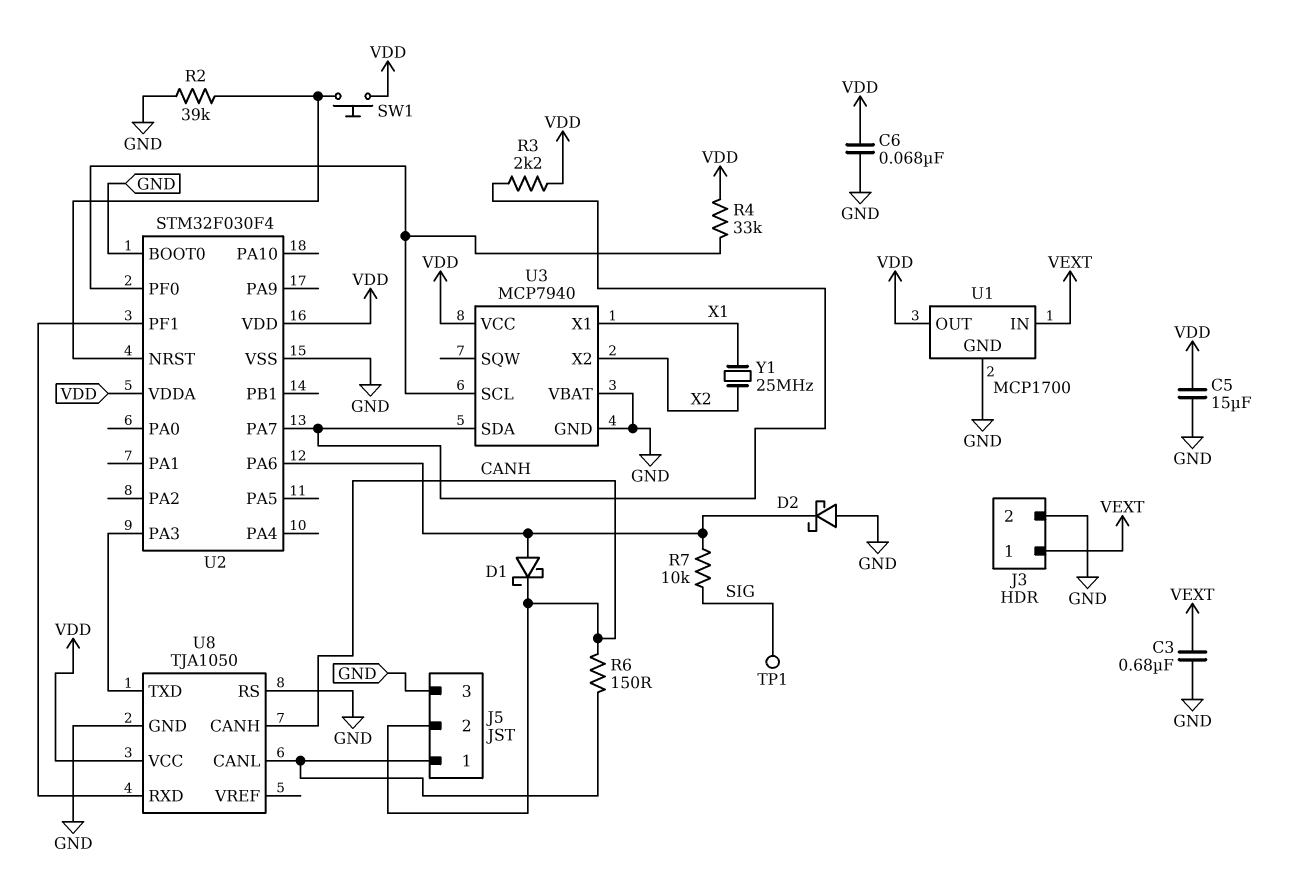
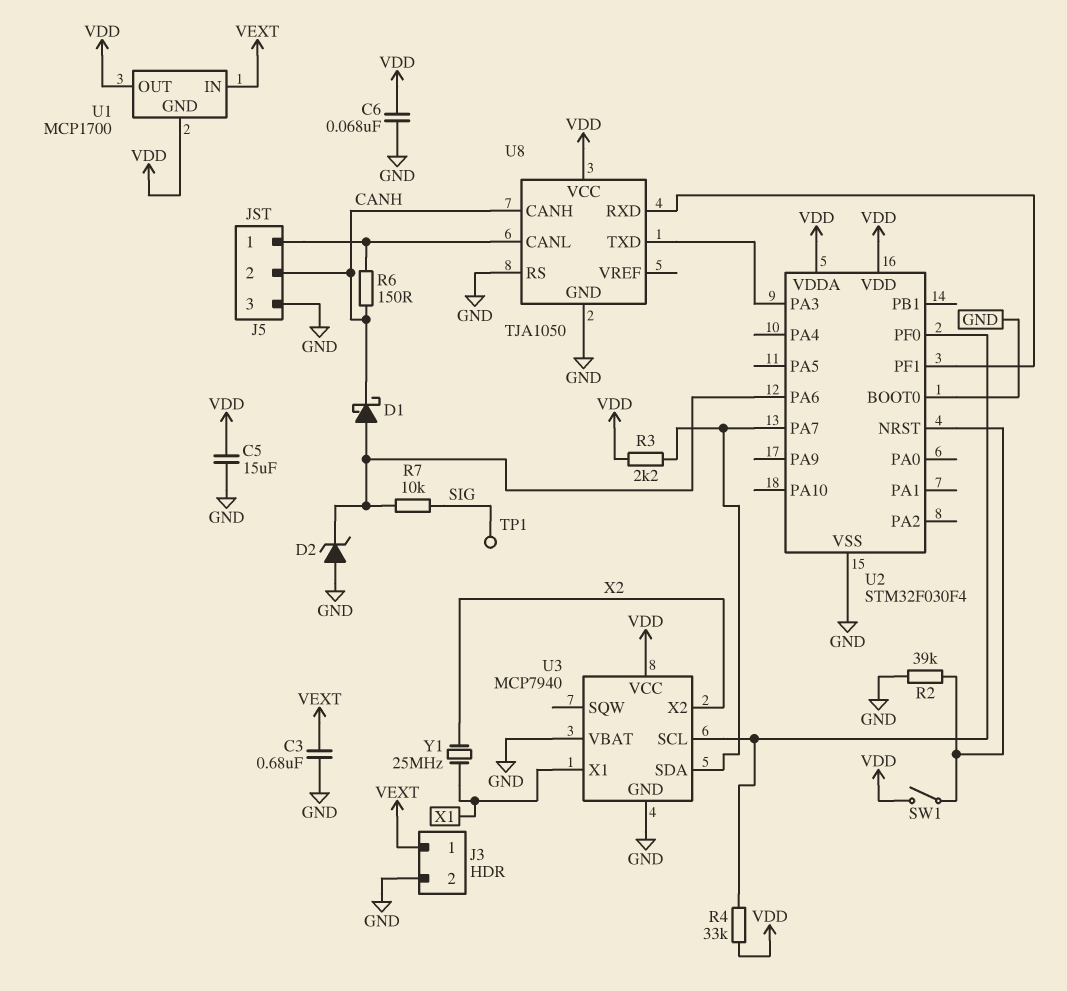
D2: schottky (A GND, K U2/PA6) -> zener (A GND, K U2/PA6)
SW1: button (U2/NRST, VDD) -> switch (U2/NRST, VDD)
U1 pin GND: GND -> VDD

